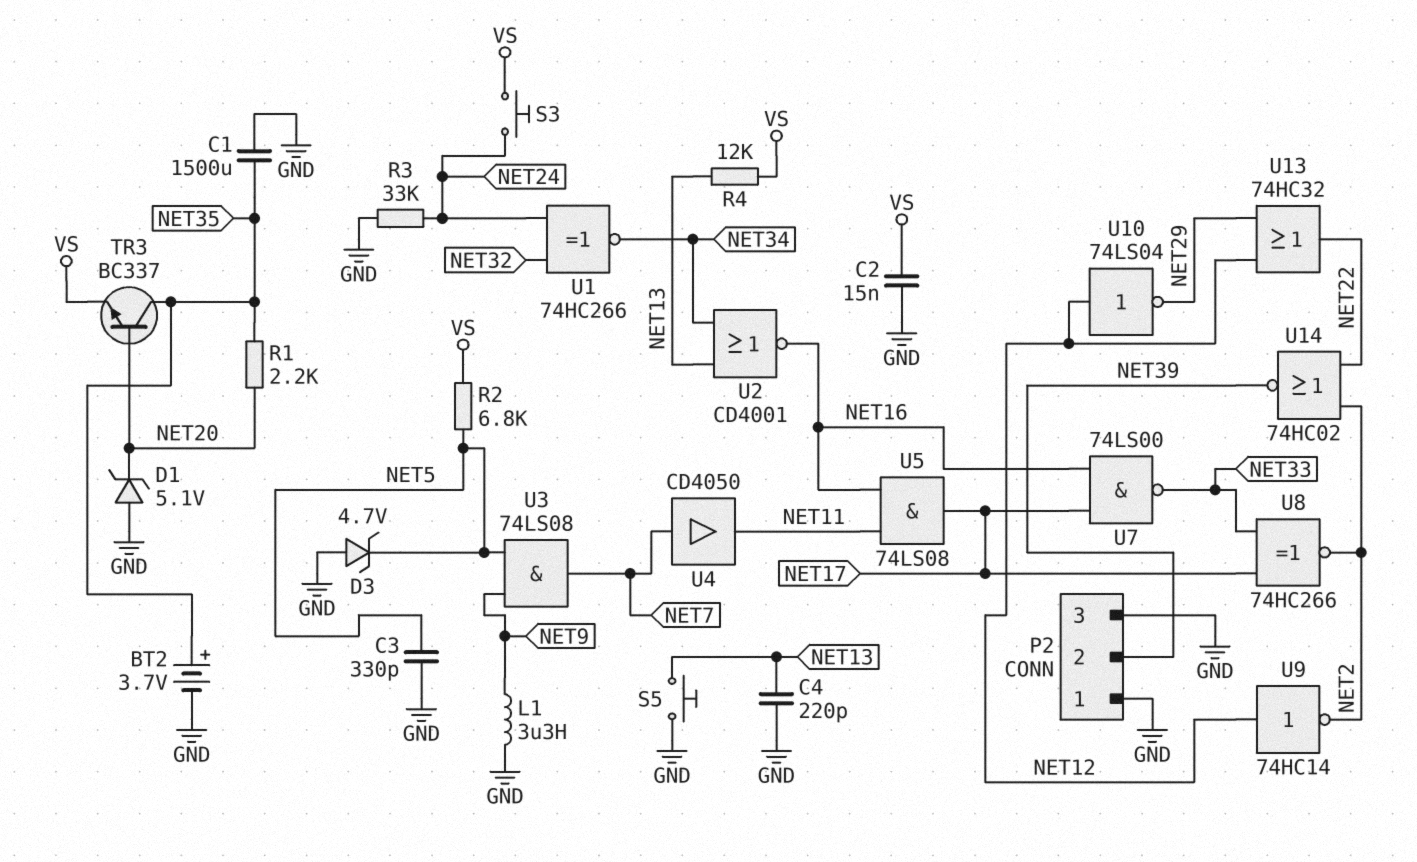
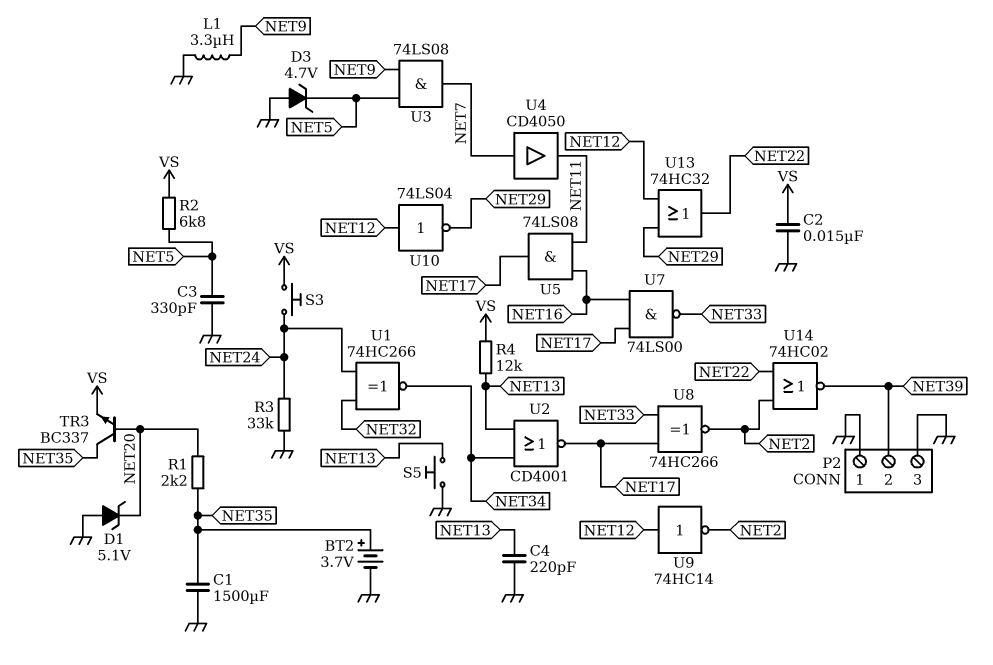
U2: NOR CD4001 (in NET13, in NET34, out NET16) -> NOR CD4001 (in NET13, in NET34, out NET17)

